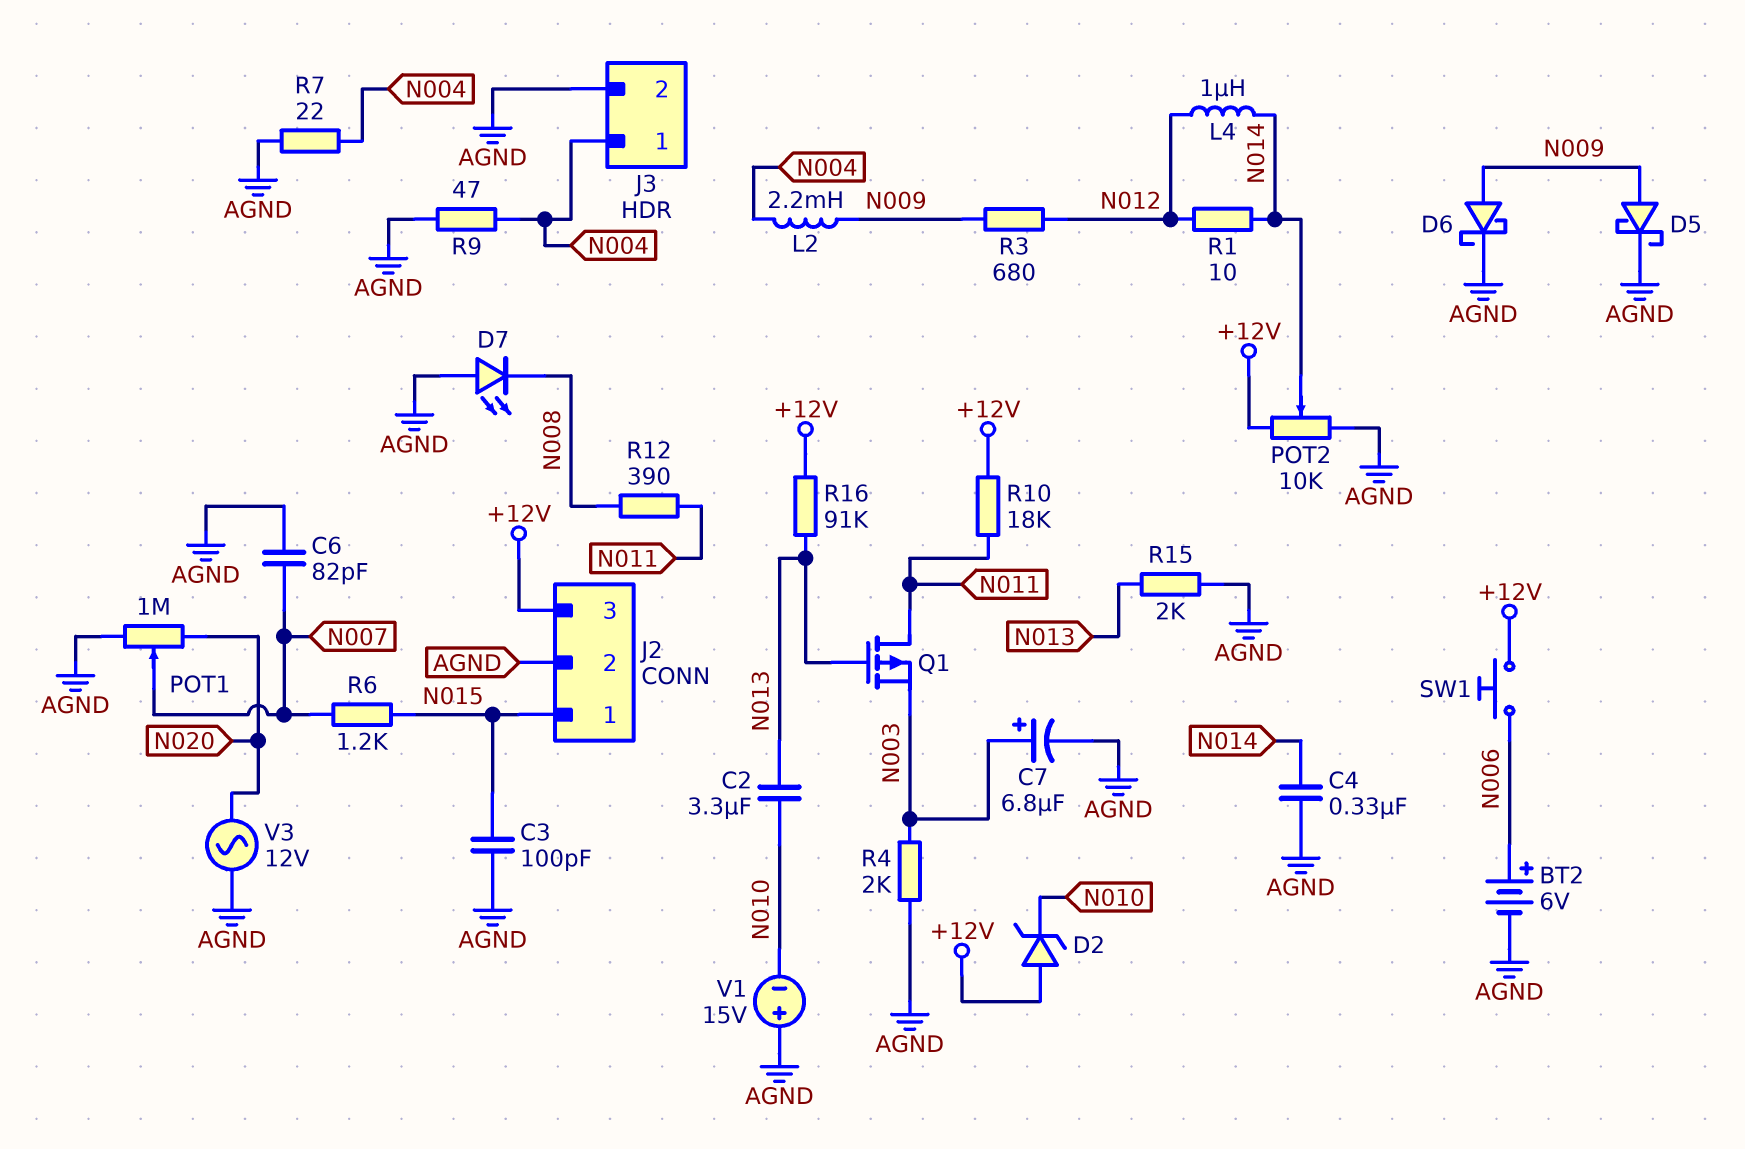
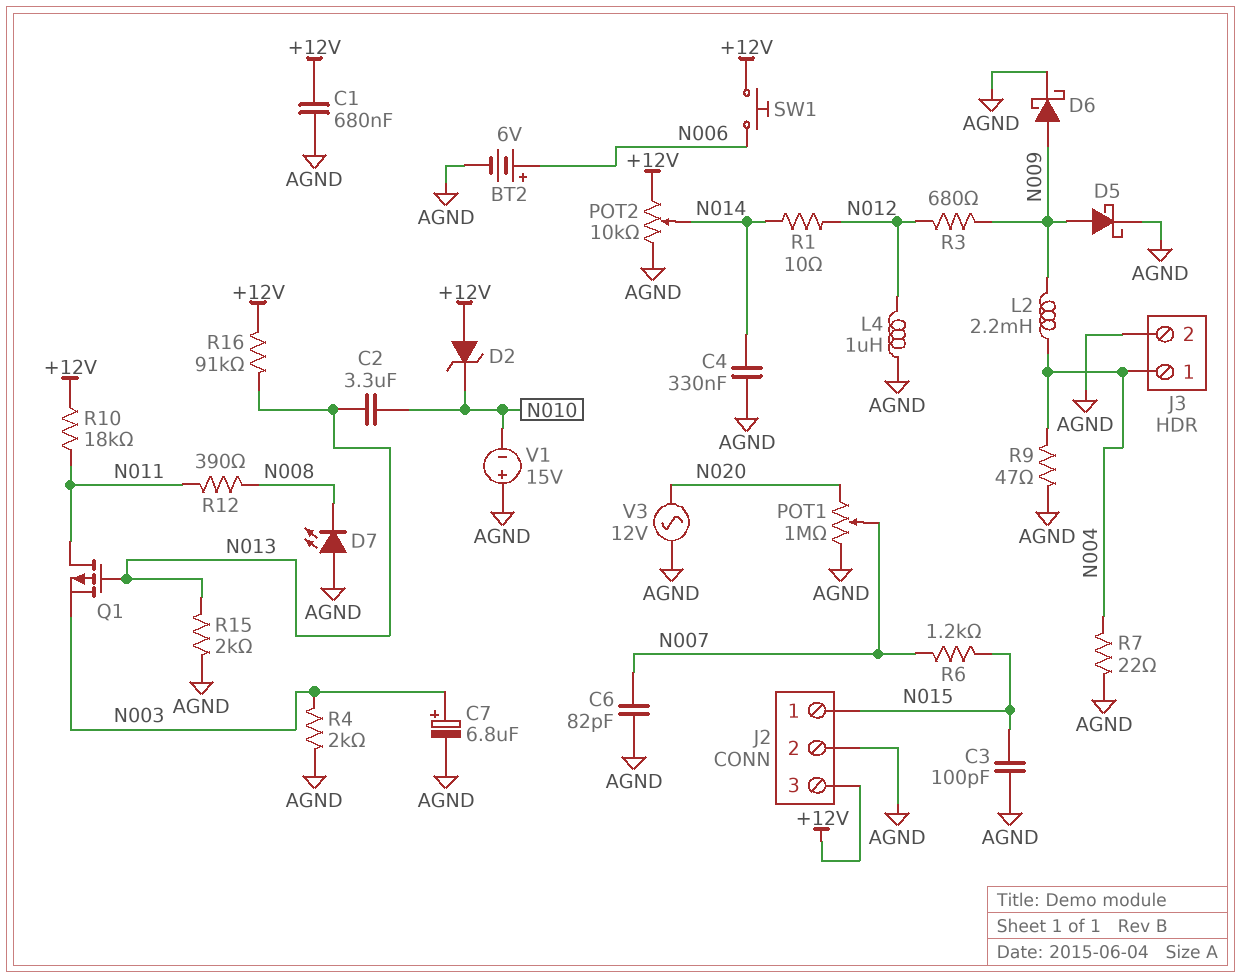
C1: none -> 680nF (+12V, AGND)
L4: 1uH (N012, N014) -> 1uH (AGND, N012)

